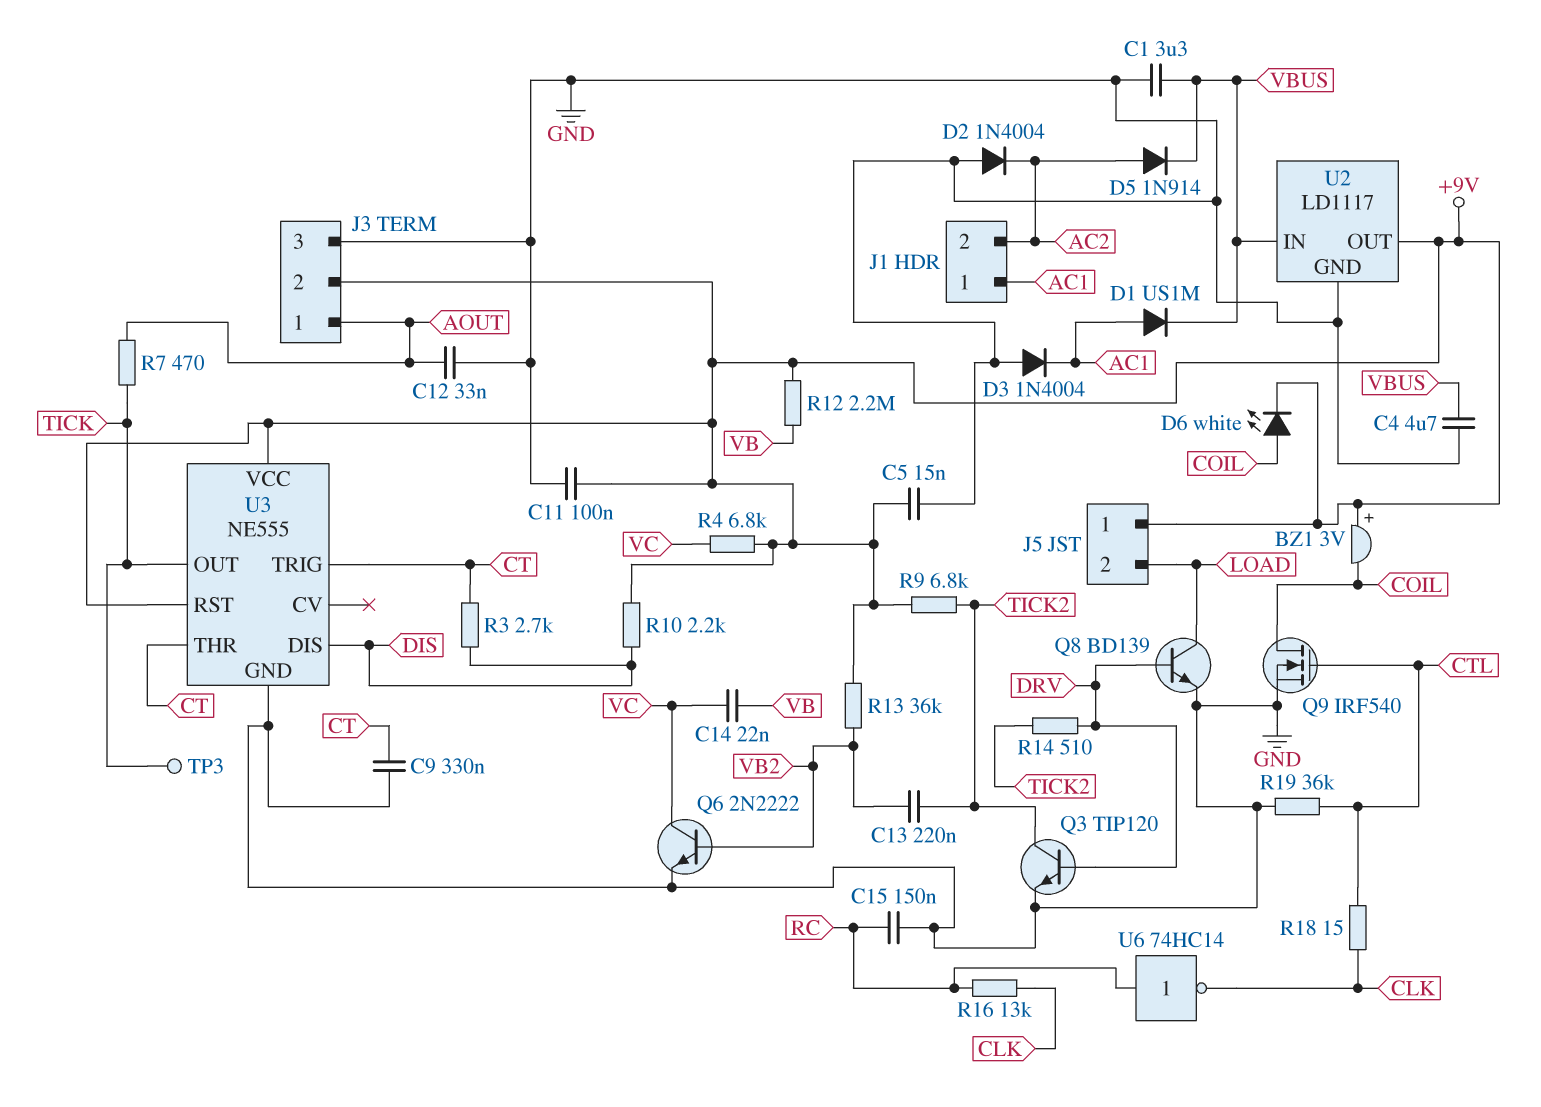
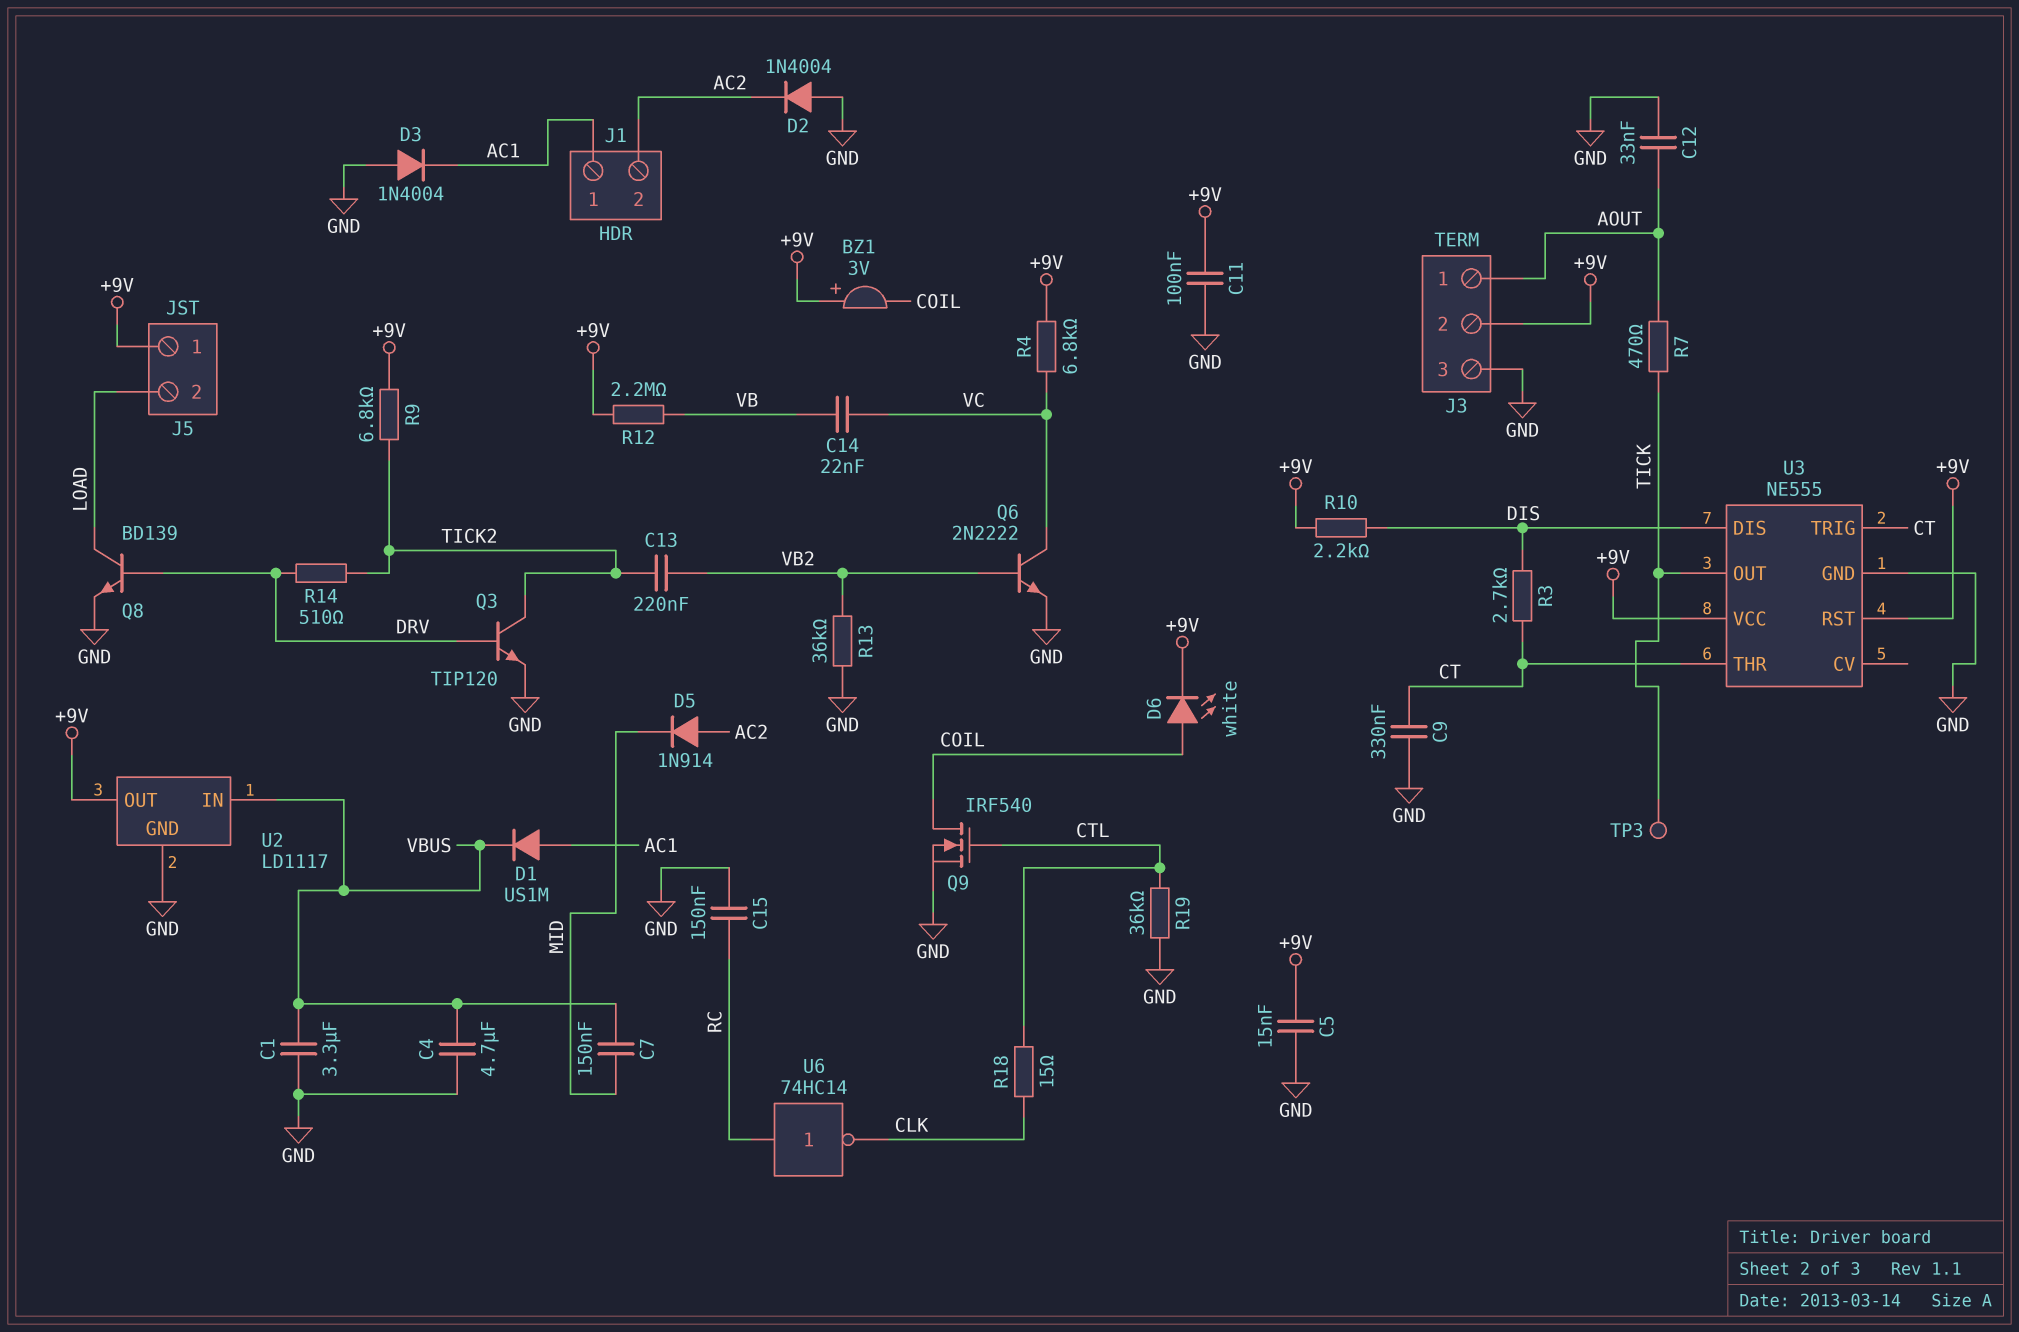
C7: none -> 150nF (MID, VBUS)
D5: diode 1N914 (A AC2, K VBUS) -> diode 1N914 (A AC2, K MID)
R13: 36k (+9V, VB2) -> 36k (GND, VB2)
R16: 13k (CLK, RC) -> none

